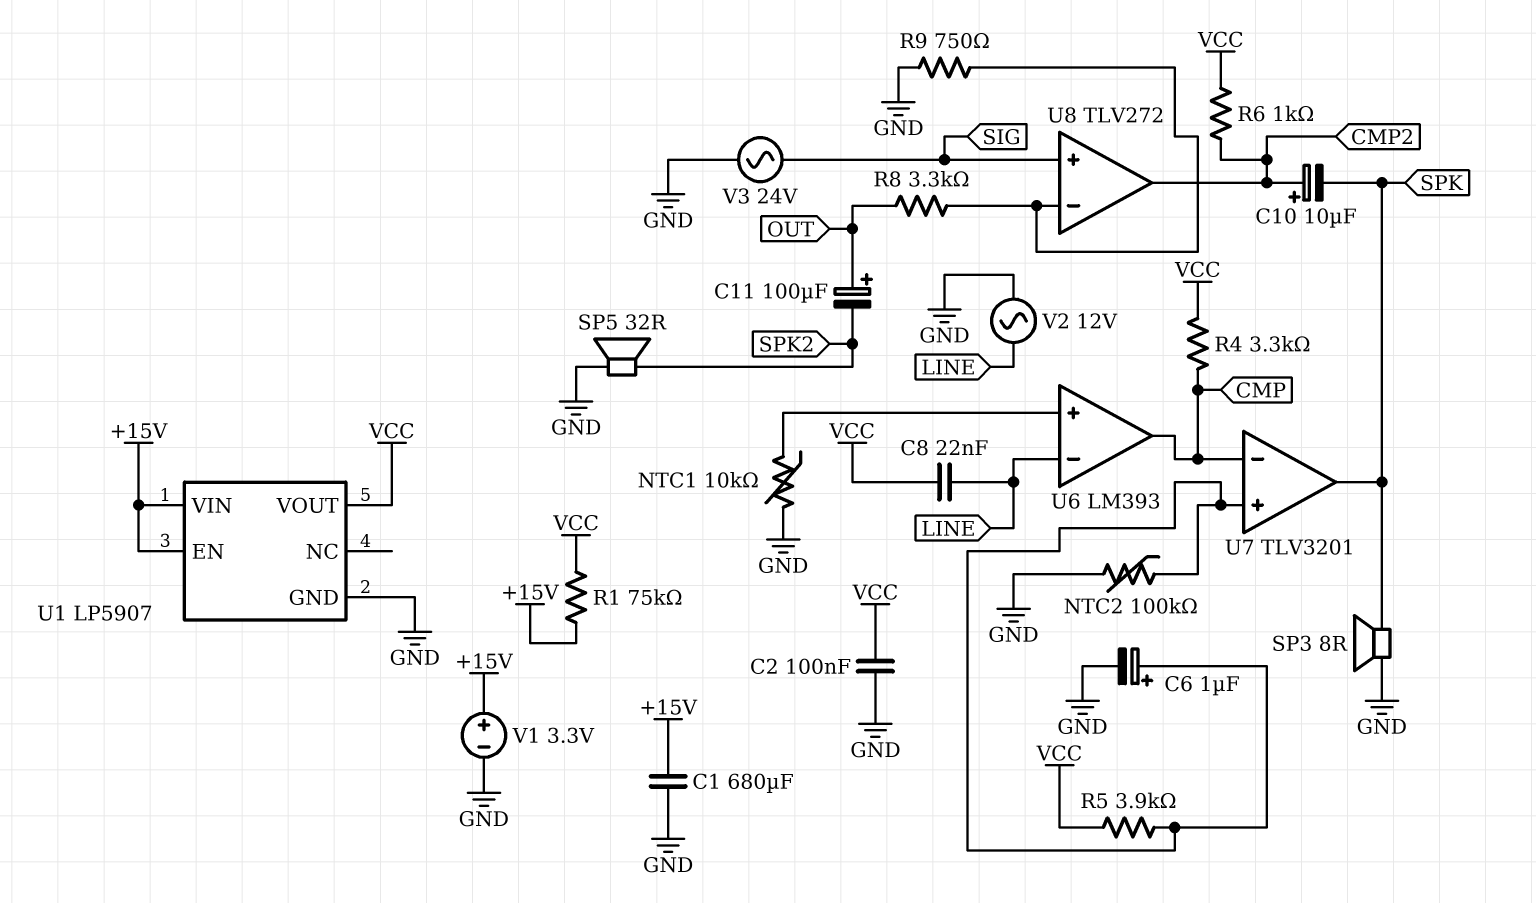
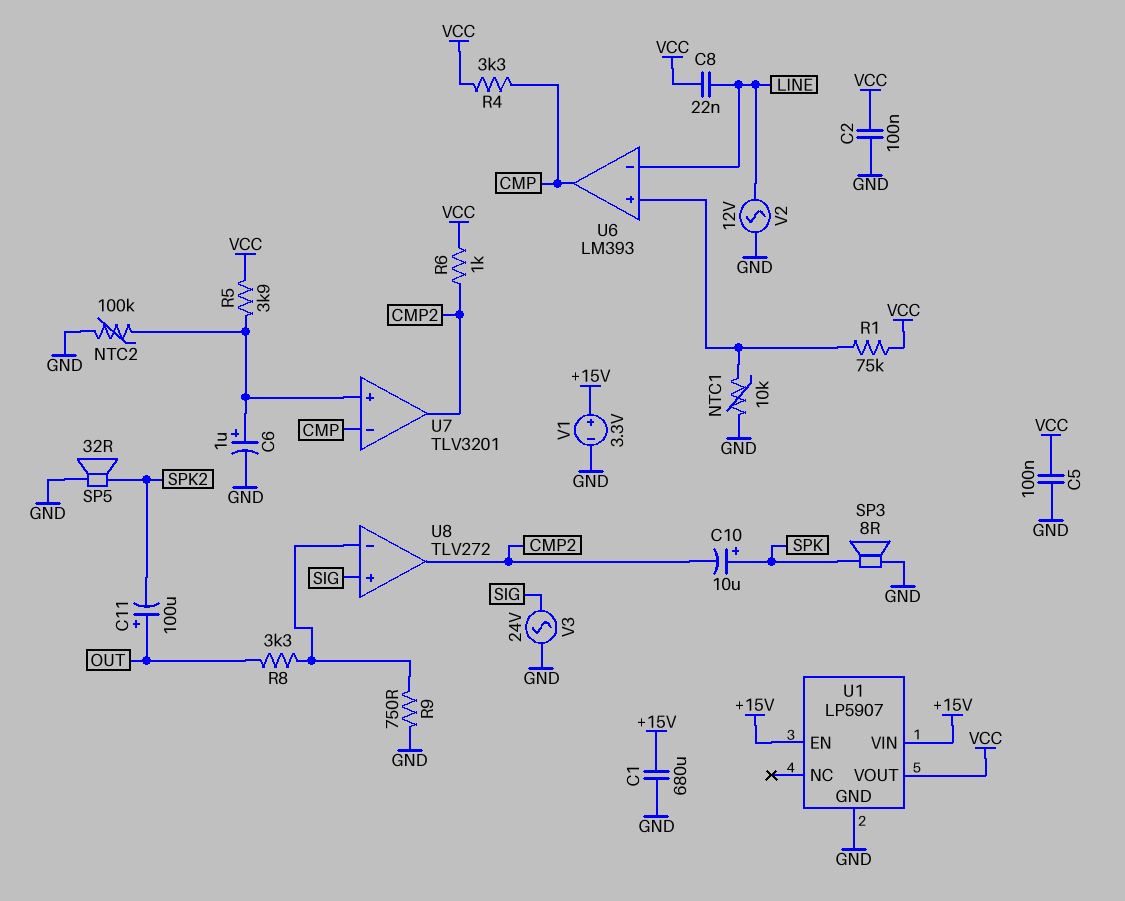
C5: none -> 100nF (GND, VCC)
C10: 10uF (plus CMP2, minus SPK) -> 10uF (plus SPK, minus CMP2)
R1: 75k (+15V, VCC) -> 75k (U6/in+, VCC)
U7 pin out: SPK -> CMP2

